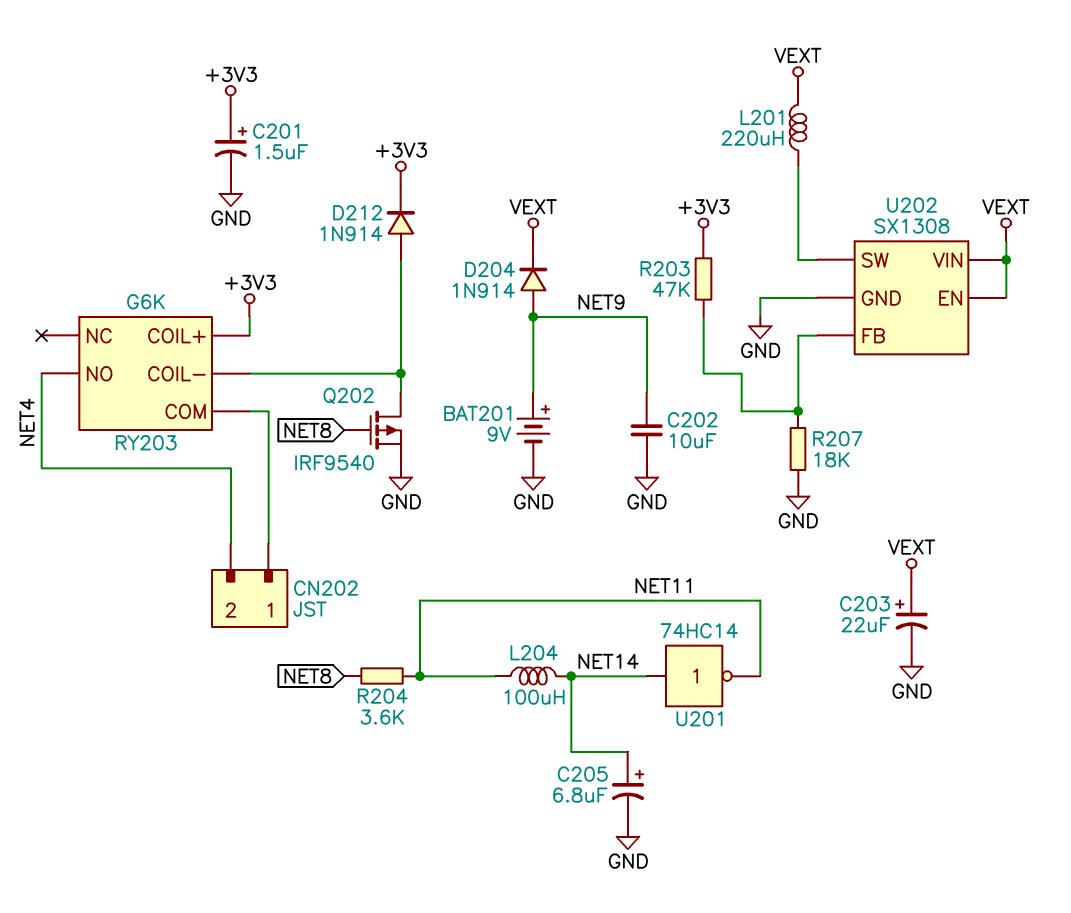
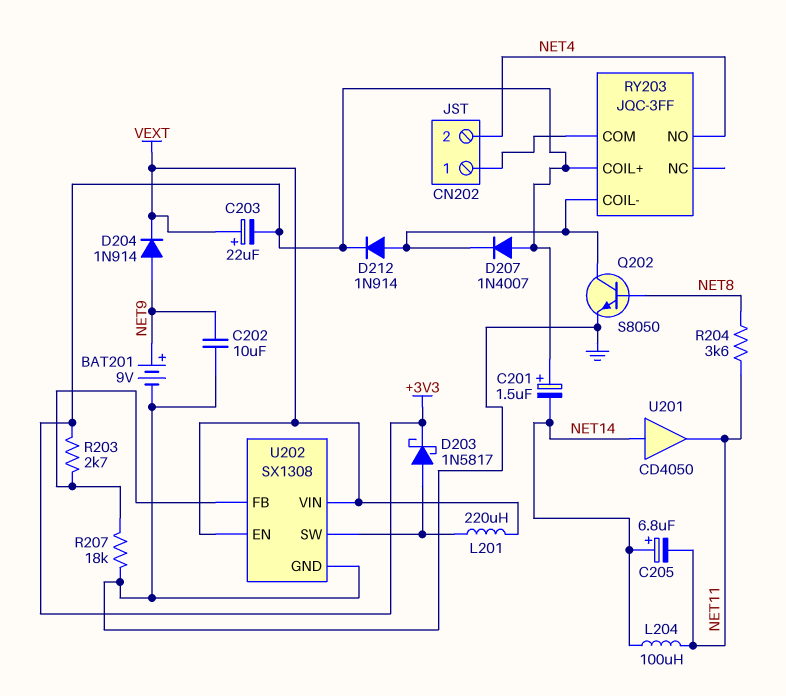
C201: 1.5uF (plus +3V3, minus GND) -> 1.5uF (plus +3V3, minus NET14)
C203: 22uF (plus VEXT, minus GND) -> 22uF (plus VEXT, minus +3V3)
C205: 6.8uF (plus NET14, minus GND) -> 6.8uF (plus NET14, minus NET11)
D203: none -> schottky 1N5817 (A U202/SW, K +3V3)
D207: none -> diode 1N4007 (A +3V3, K RY203/COIL-)
Q202: PMOS IRF9540 (G NET8, D RY203/COIL-, S GND) -> NPN S8050 (B NET8, C RY203/COIL-, E GND)
R203: 47k (+3V3, U202/FB) -> 2.7k (+3V3, U202/FB)
RY203: G6K -> JQC-3FF
U201: NOT 74HC14 (in NET14, out NET11) -> buffer CD4050 (in NET14, out NET11)

